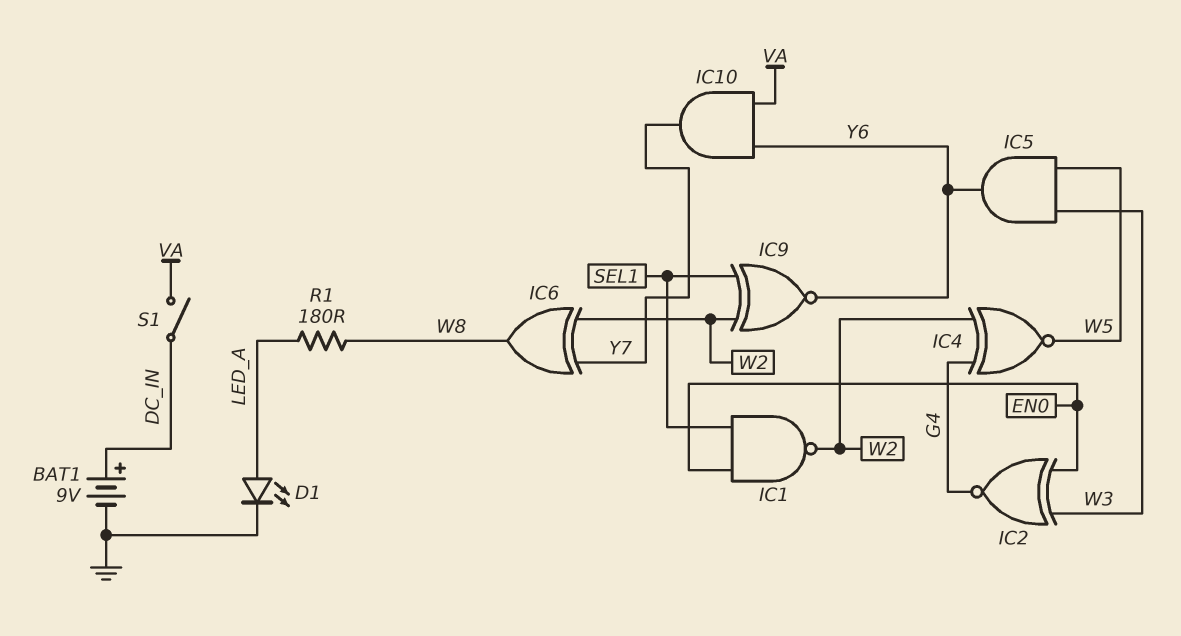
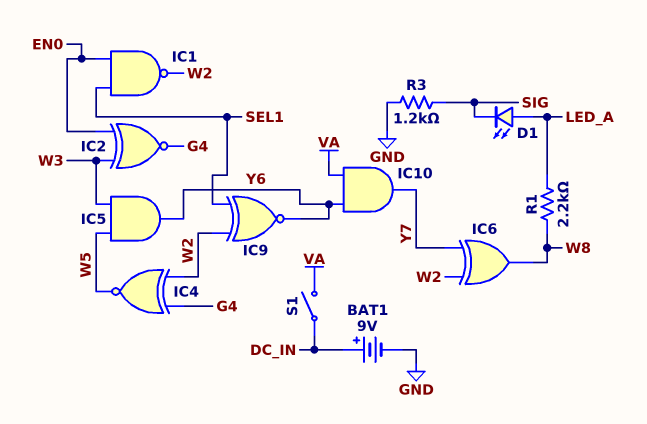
D1: LED (A LED_A, K GND) -> LED (A LED_A, K SIG)
R1: 180 (LED_A, W8) -> 2.2k (LED_A, W8)
R3: none -> 1.2k (GND, SIG)

